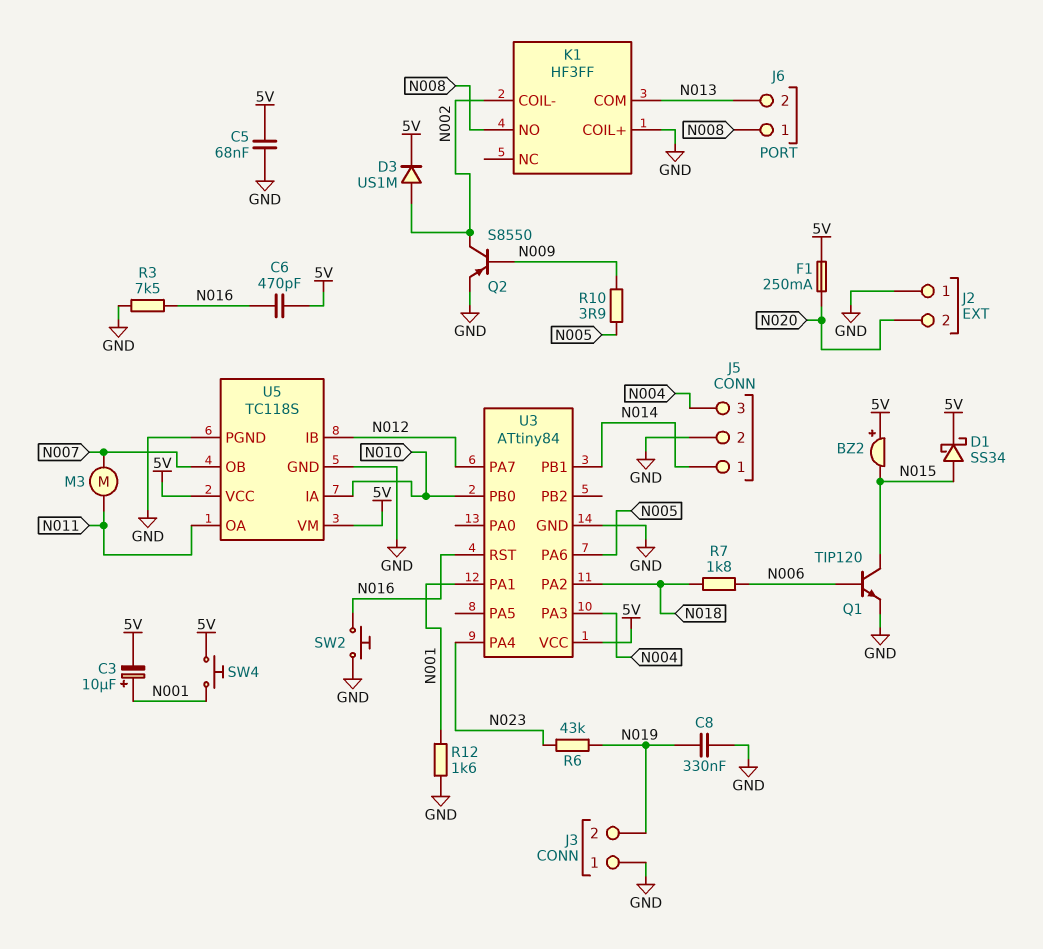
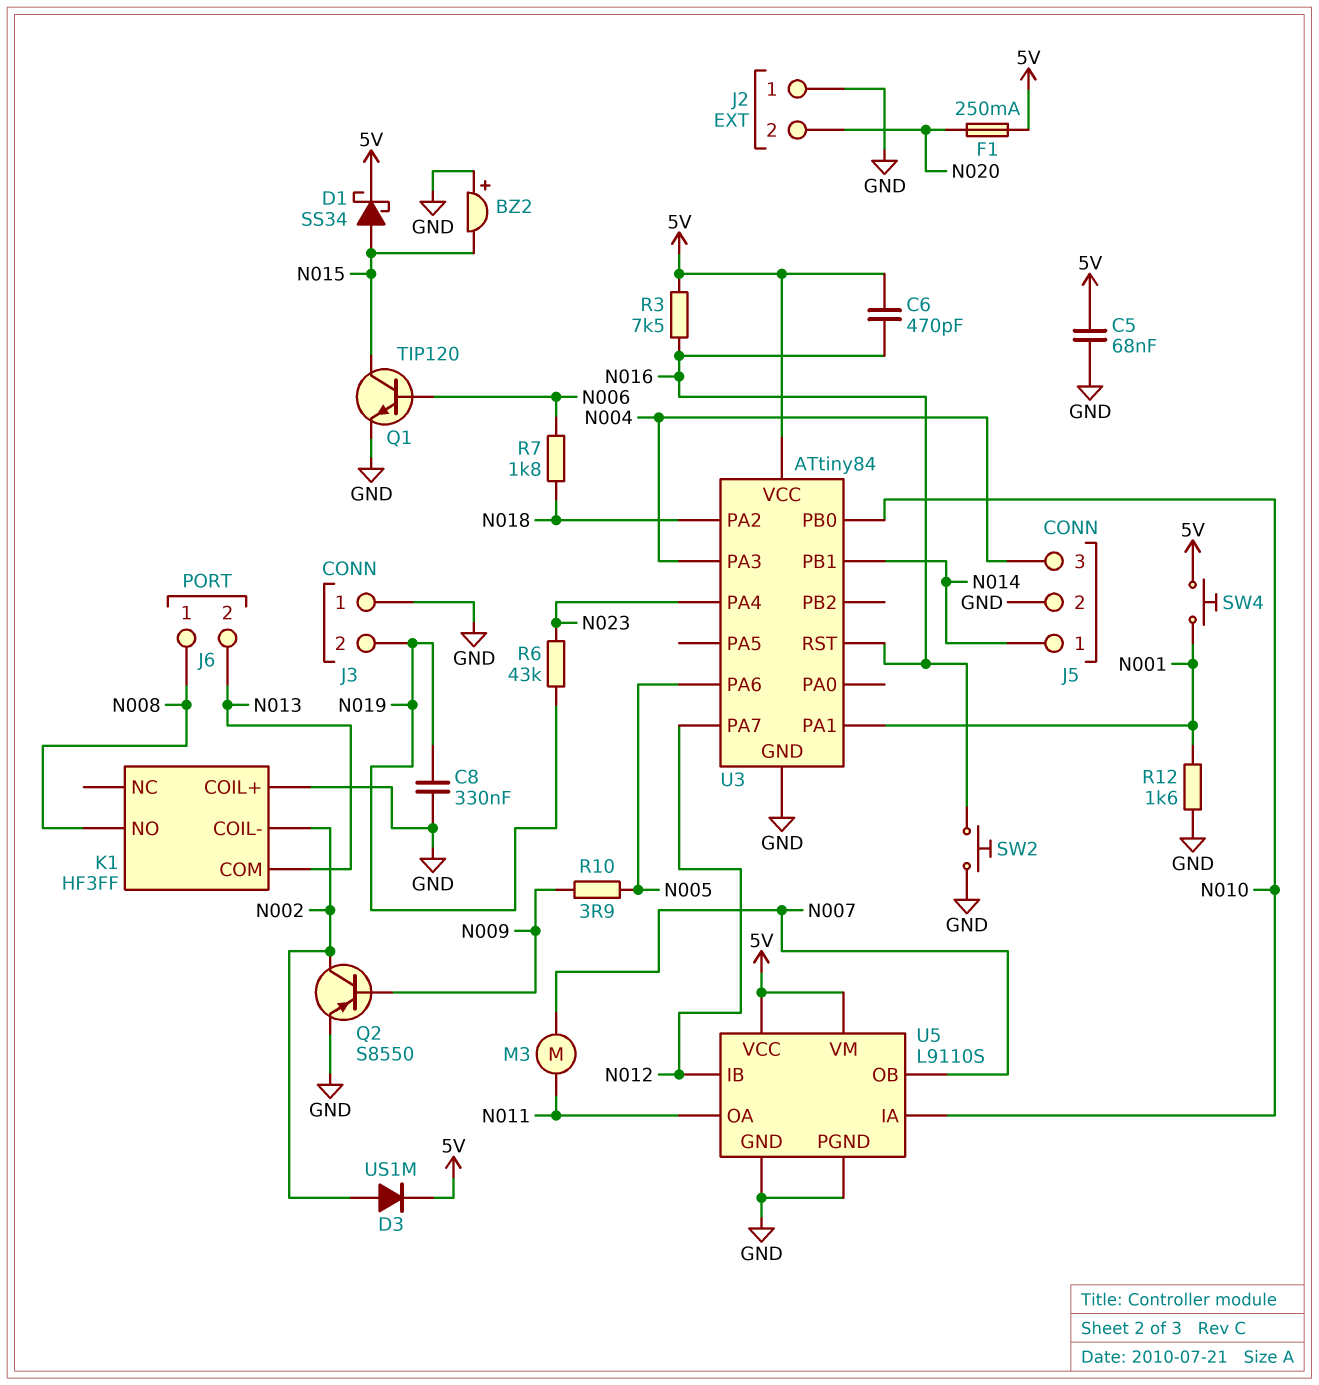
BZ2: buzzer (plus 5V, minus N015) -> buzzer (plus GND, minus N015)
C3: 10uF (plus N001, minus 5V) -> none
R3: 7.5k (GND, N016) -> 7.5k (5V, N016)
U5: TC118S -> L9110S

